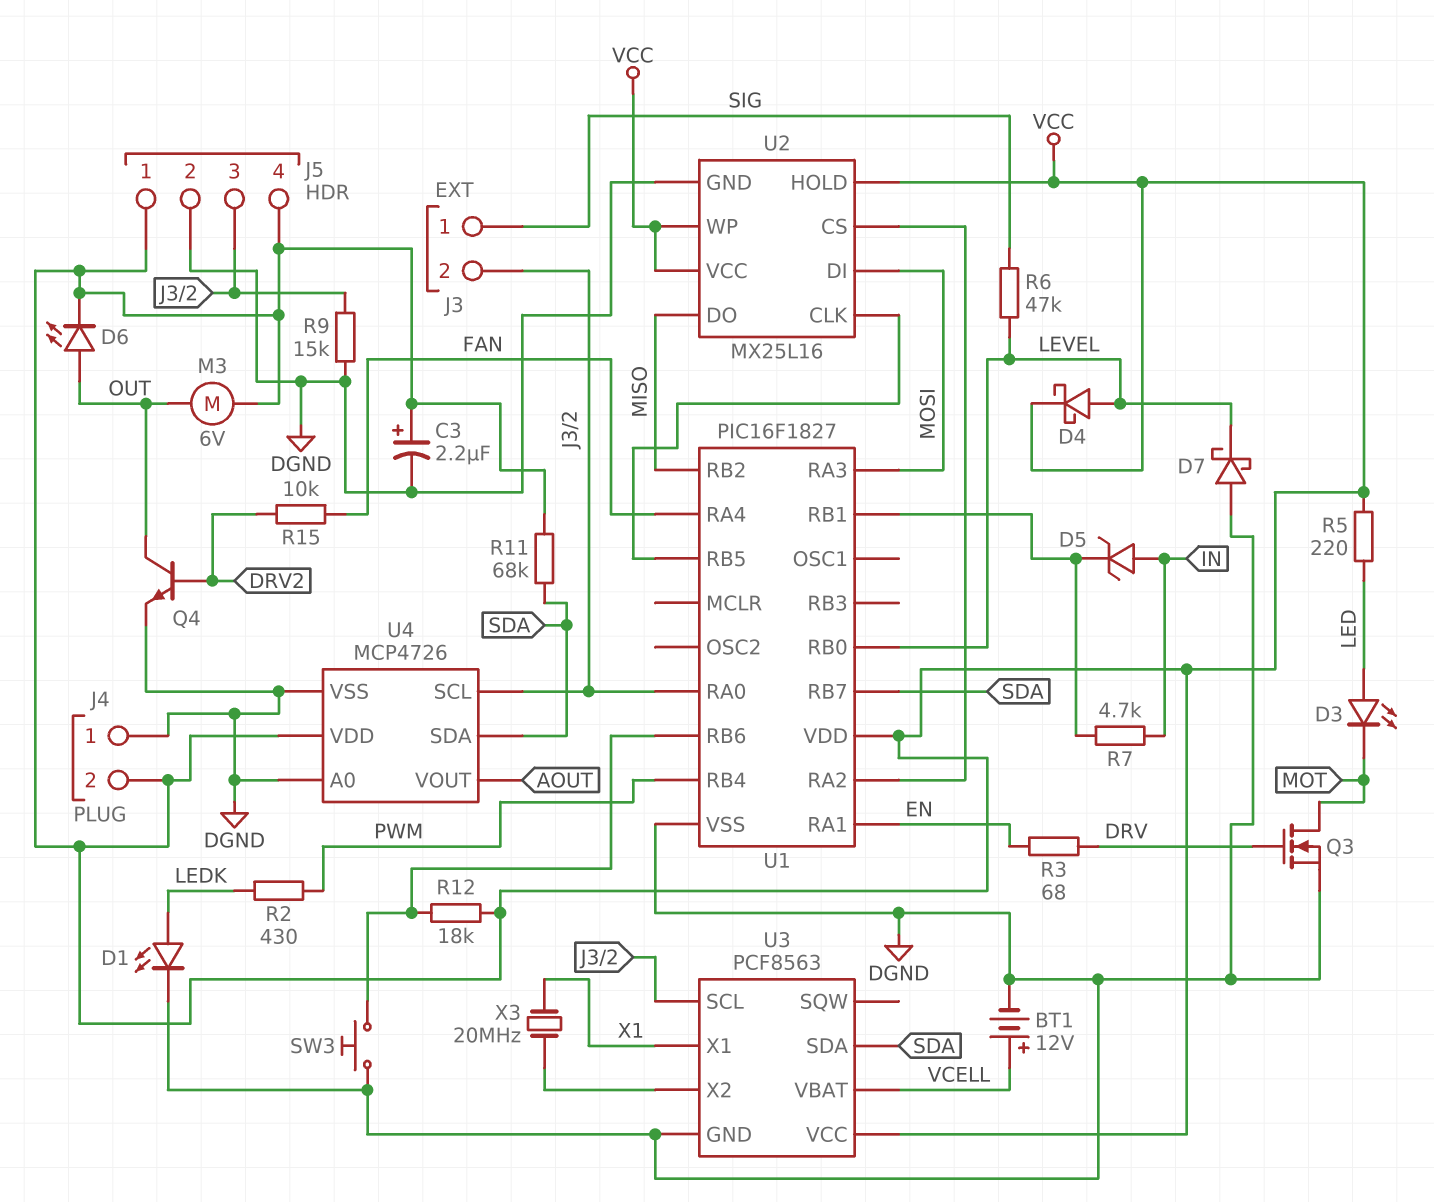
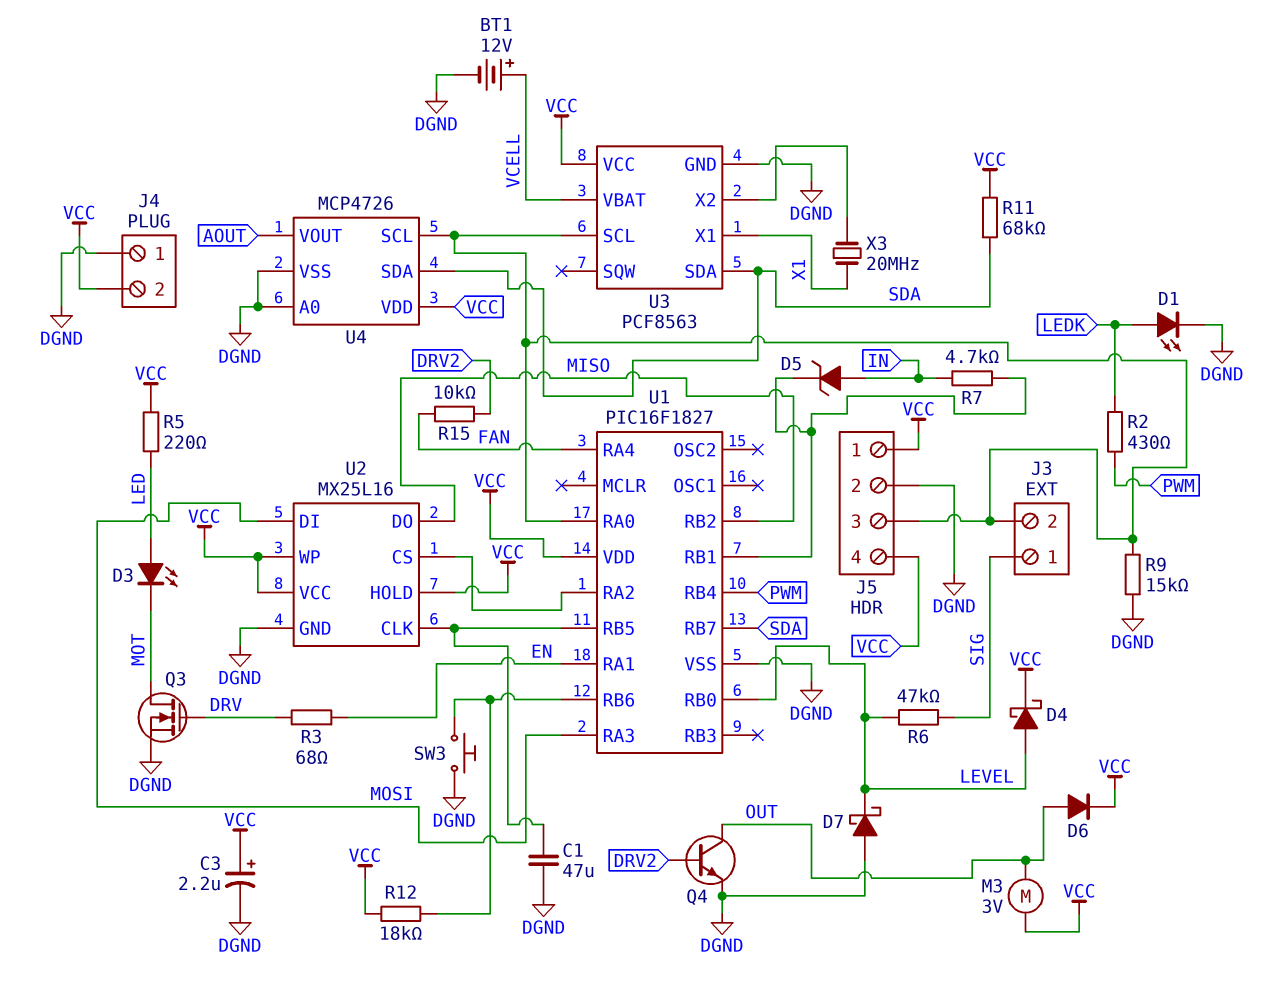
C1: none -> 47uF (DGND, U1/RB5)
D6: LED (A OUT, K VCC) -> diode (A OUT, K VCC)
M3: motor 6V (OUT, VCC) -> motor 3V (OUT, VCC)

